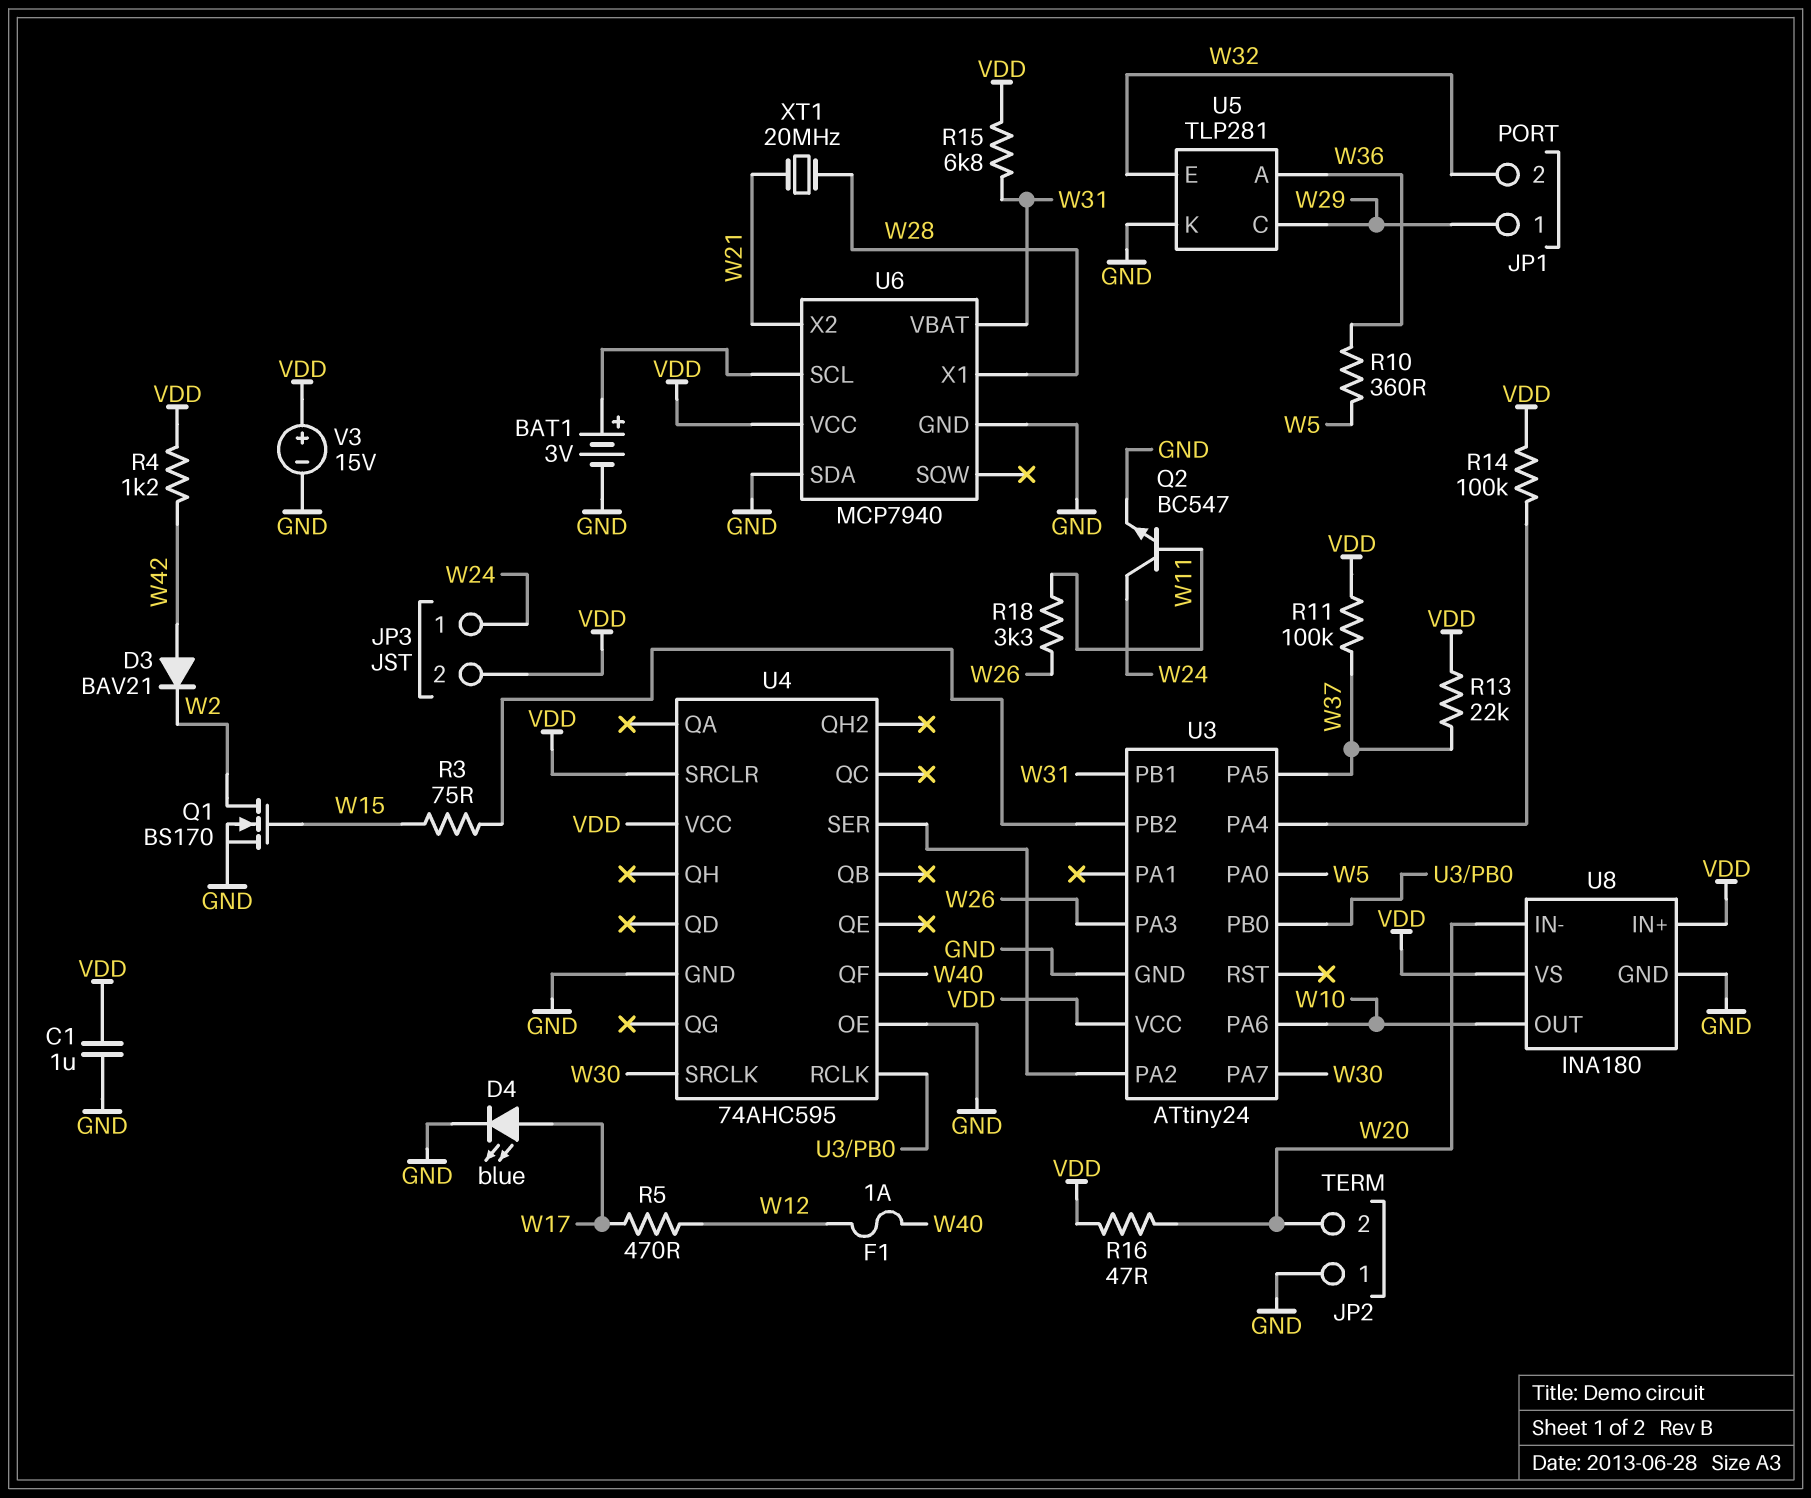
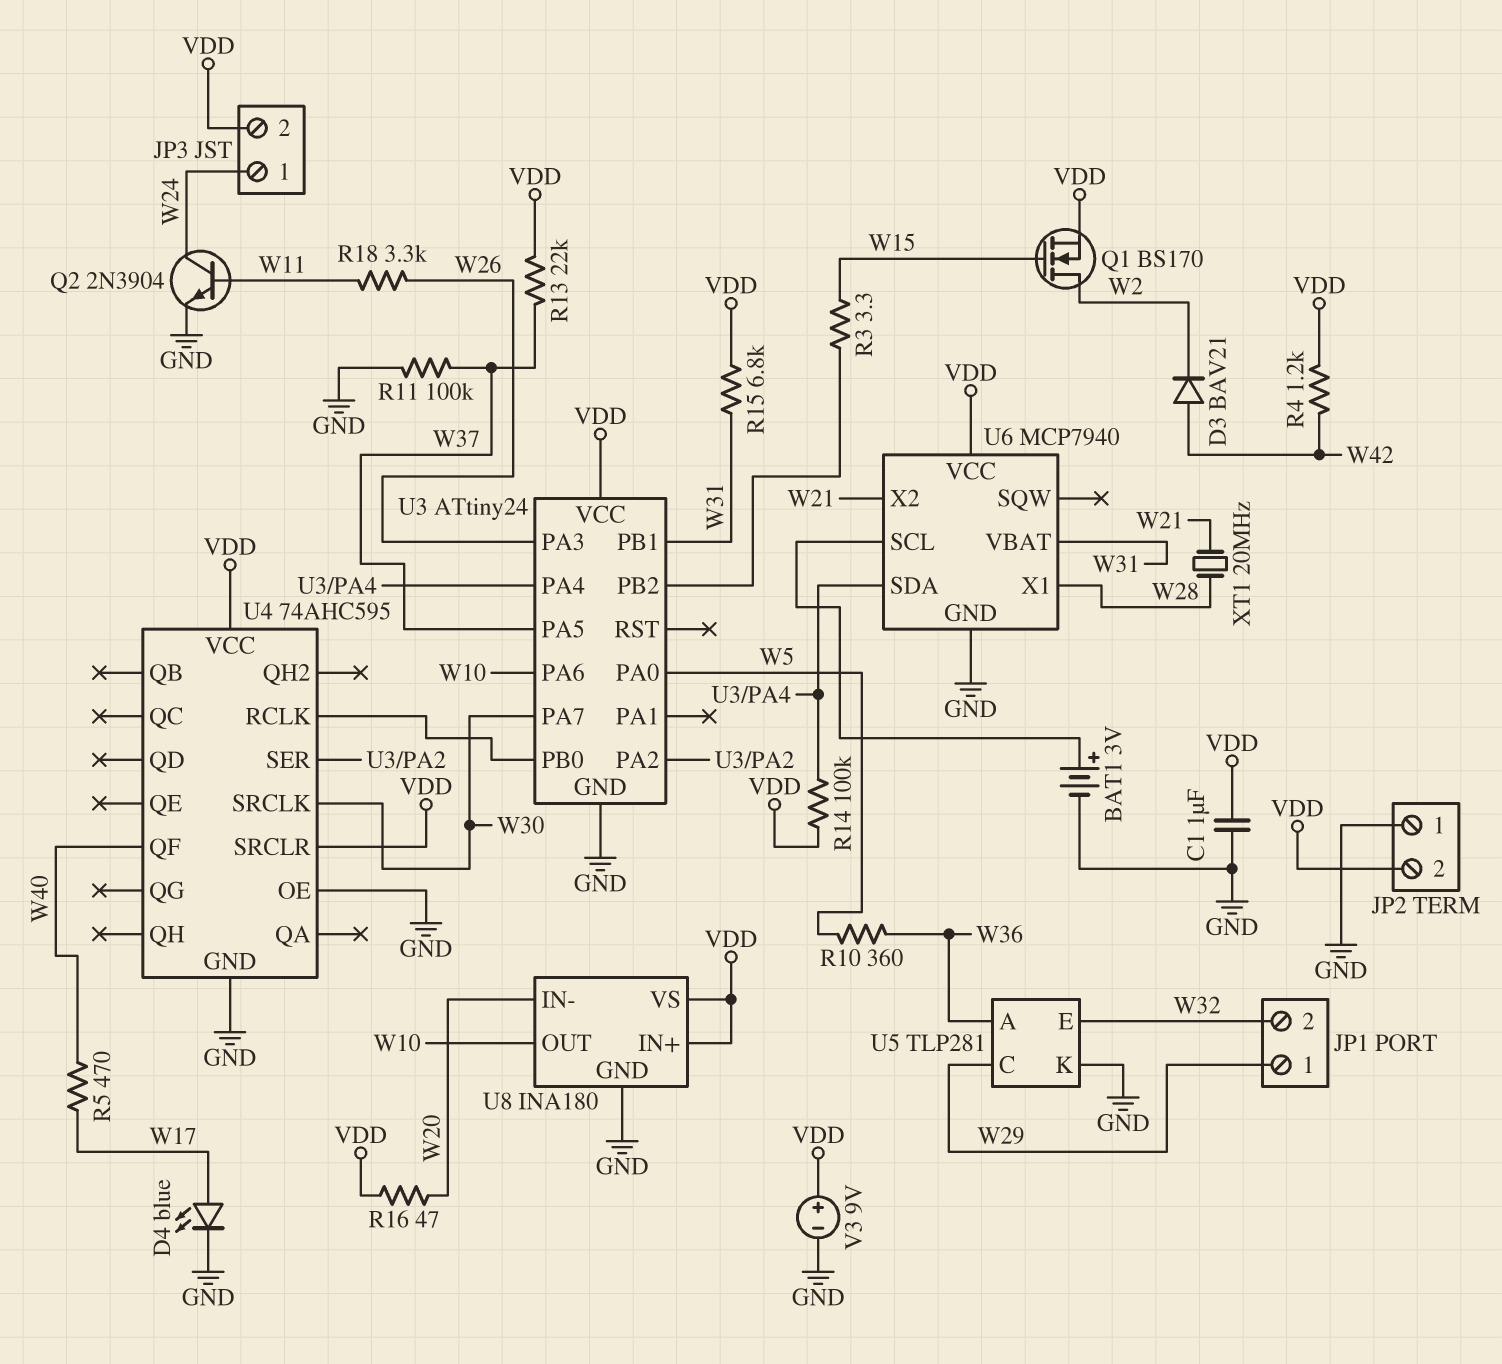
F1: 1A (W12, W40) -> none
JP2 pin 2: W20 -> VDD
Q1: NMOS BS170 (G W15, D W2, S GND) -> NMOS BS170 (G W15, D W2, S VDD)
Q2: NPN BC547 (B W11, C W24, E GND) -> NPN 2N3904 (B W11, C W24, E GND)
R3: 75 (U3/PB2, W15) -> 3.3 (U3/PB2, W15)
R5: 470 (W12, W17) -> 470 (W17, W40)
R11: 100k (VDD, W37) -> 100k (GND, W37)
U6 pin SDA: GND -> U3/PA4
V3: 15V (plus VDD, minus GND) -> 9V (plus VDD, minus GND)

